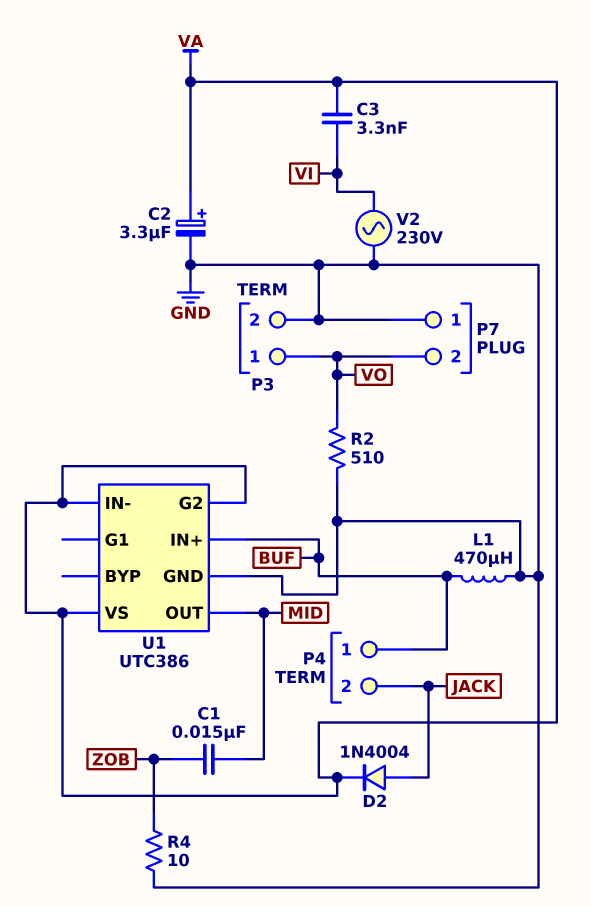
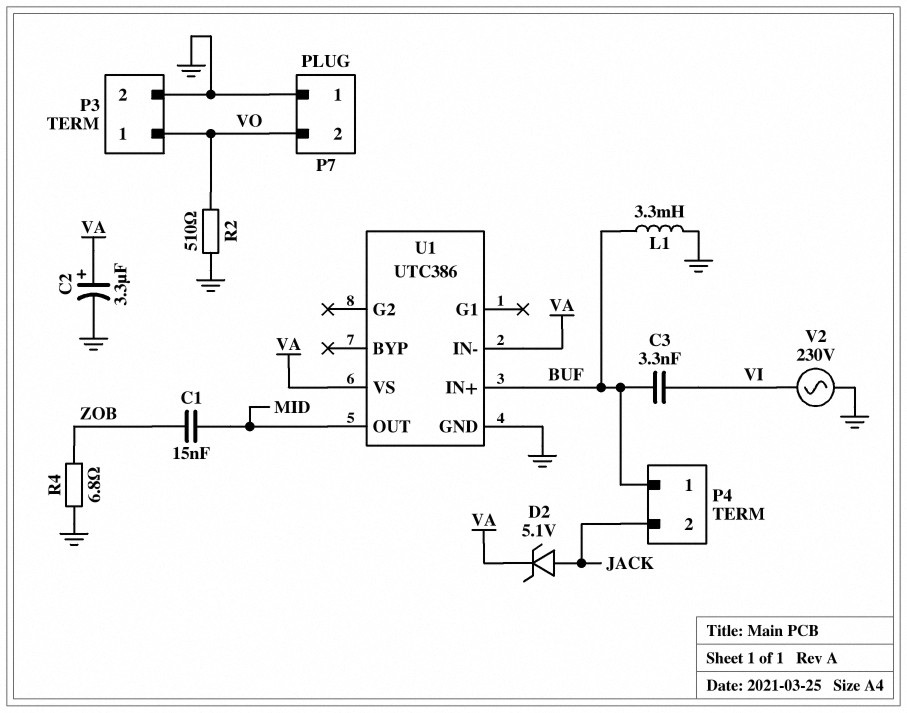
C3: 3.3nF (VA, VI) -> 3.3nF (BUF, VI)
D2: diode 1N4004 (A JACK, K VA) -> zener 5.1V (A JACK, K VA)
L1: 470uH (BUF, GND) -> 3.3mH (BUF, GND)
R4: 10 (GND, ZOB) -> 6.8 (GND, ZOB)
U1 pin G2: VA -> none

